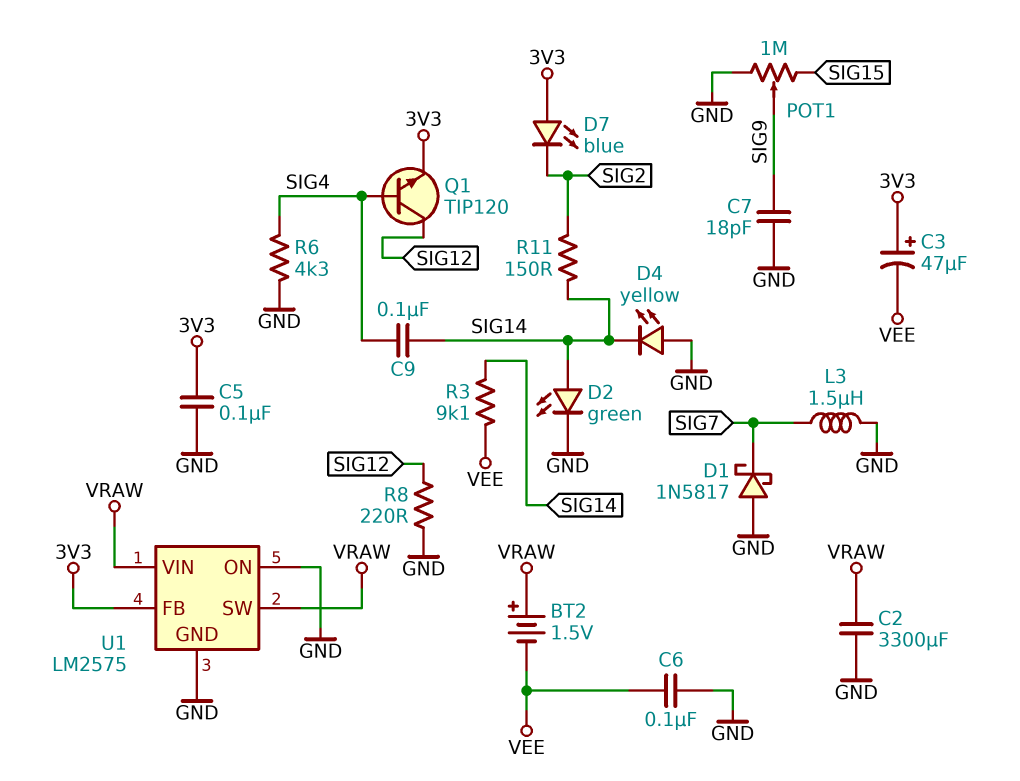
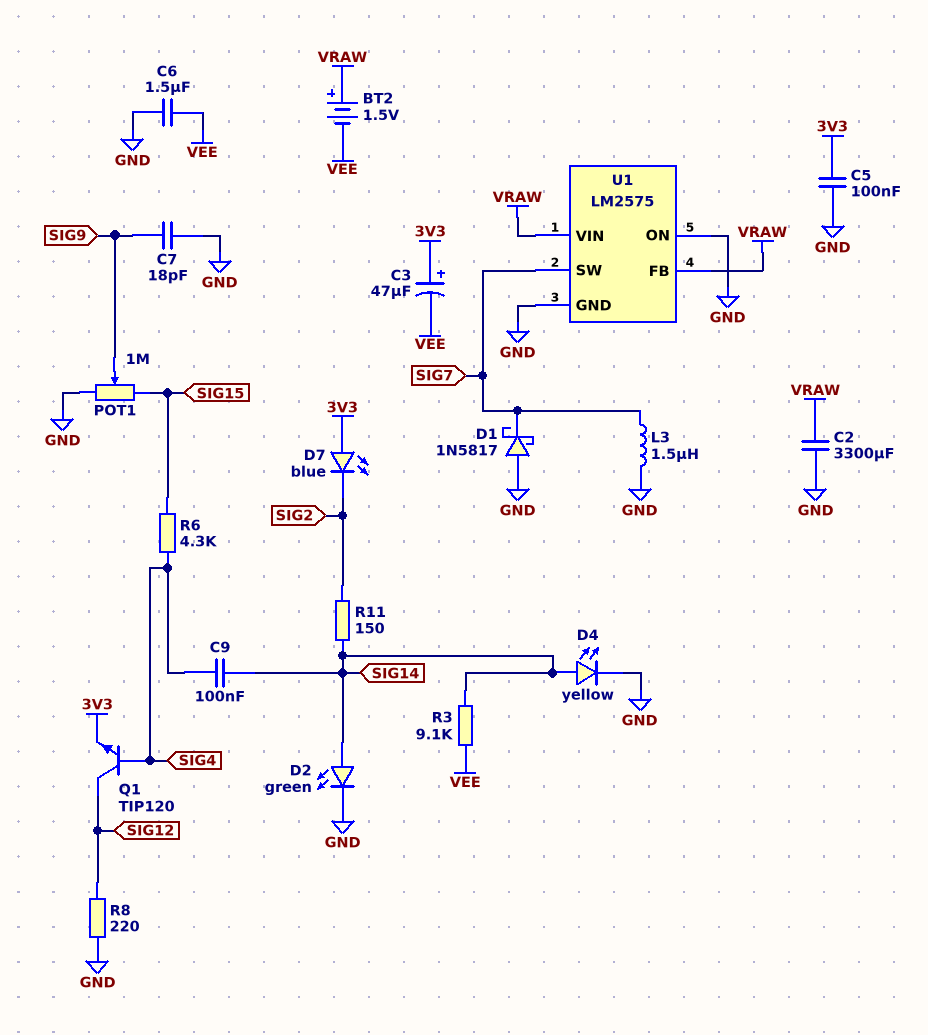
C6: 100nF (GND, VEE) -> 1.5uF (GND, VEE)
D4: LED yellow (A GND, K SIG14) -> LED yellow (A SIG14, K GND)
R6: 4.3k (GND, SIG4) -> 4.3k (SIG4, SIG15)
U1 pin FB: 3V3 -> VRAW
U1 pin SW: VRAW -> SIG7

